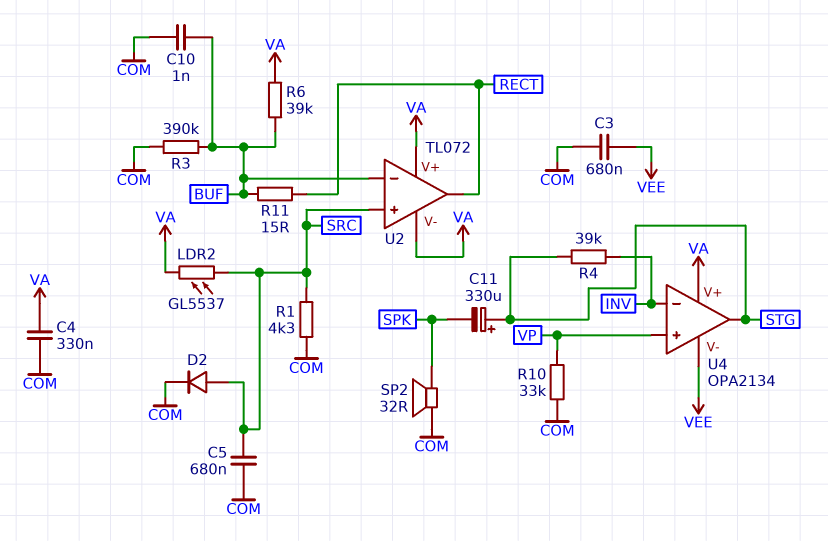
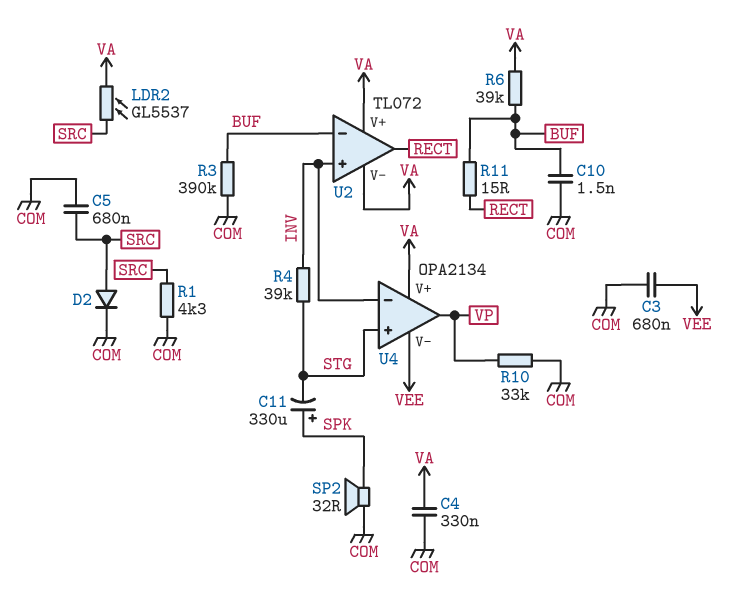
C10: 1nF (BUF, COM) -> 1.5nF (BUF, COM)
C11: 330uF (plus STG, minus SPK) -> 330uF (plus SPK, minus STG)
U2 pin in+: SRC -> INV
U4 pin in+: VP -> STG
U4 pin out: STG -> VP

